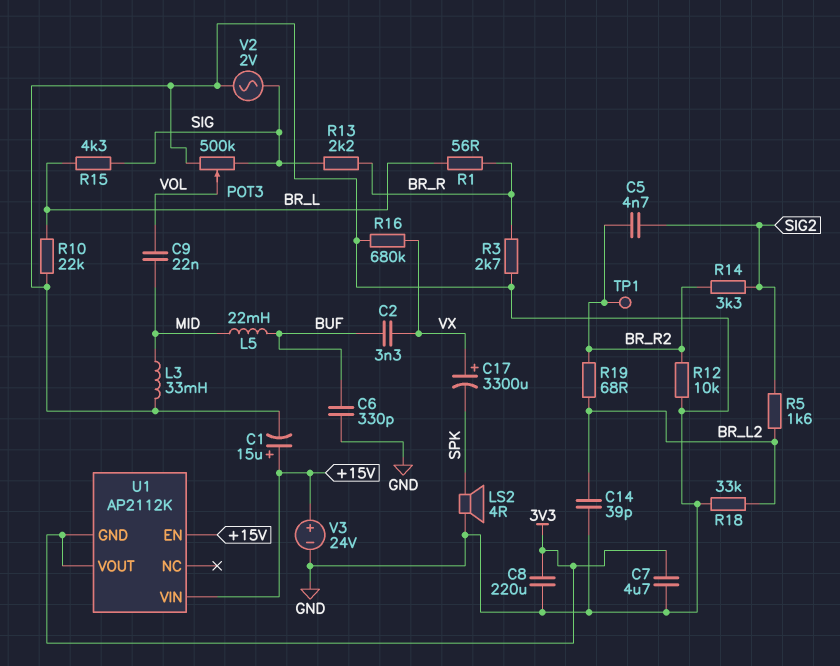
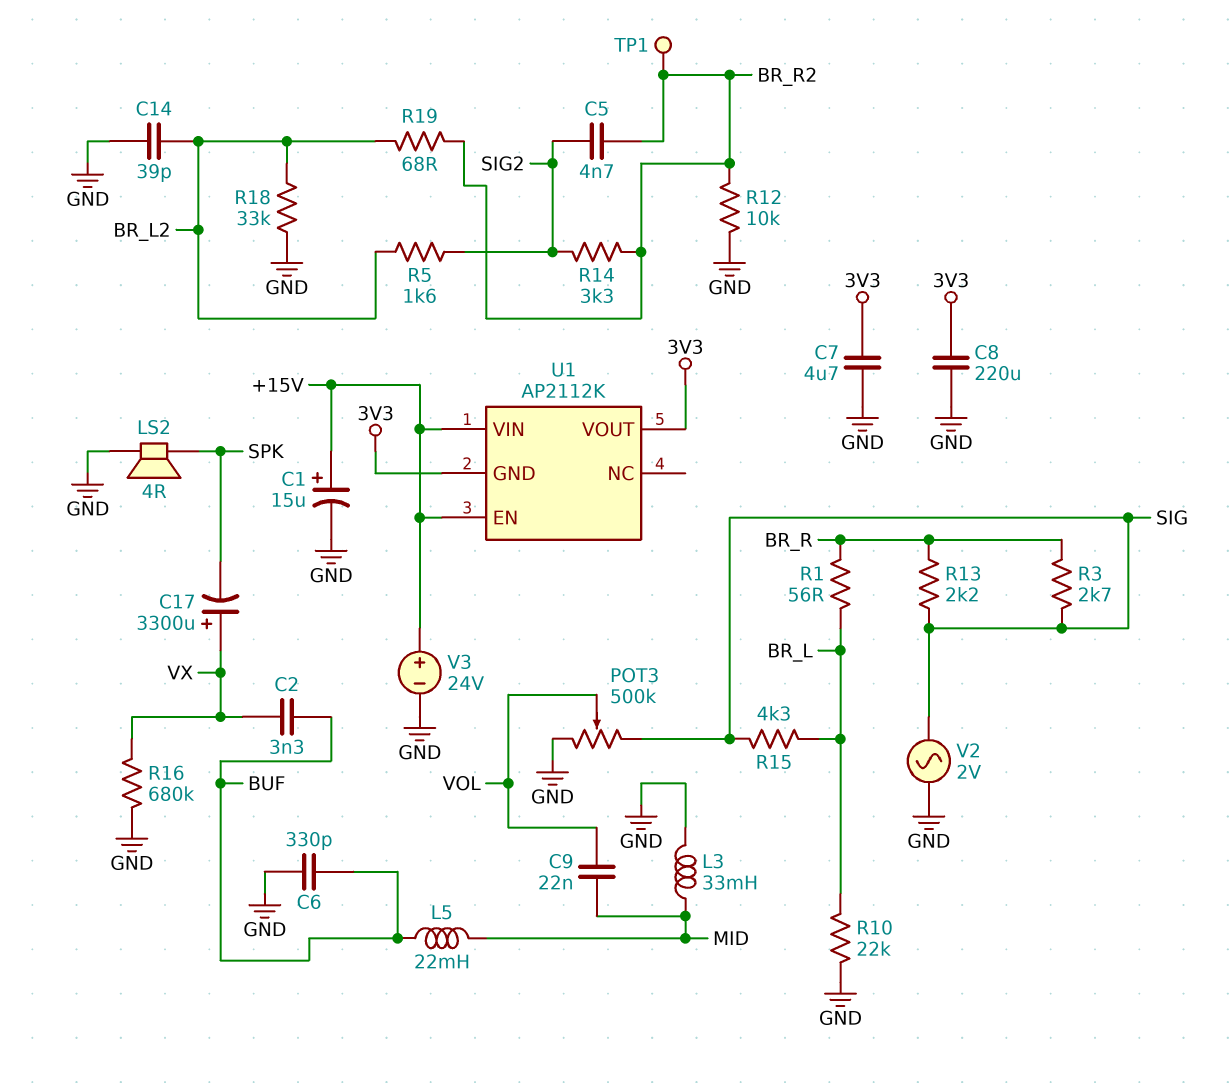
R3: 2.7k (BR_R, GND) -> 2.7k (BR_R, SIG)

